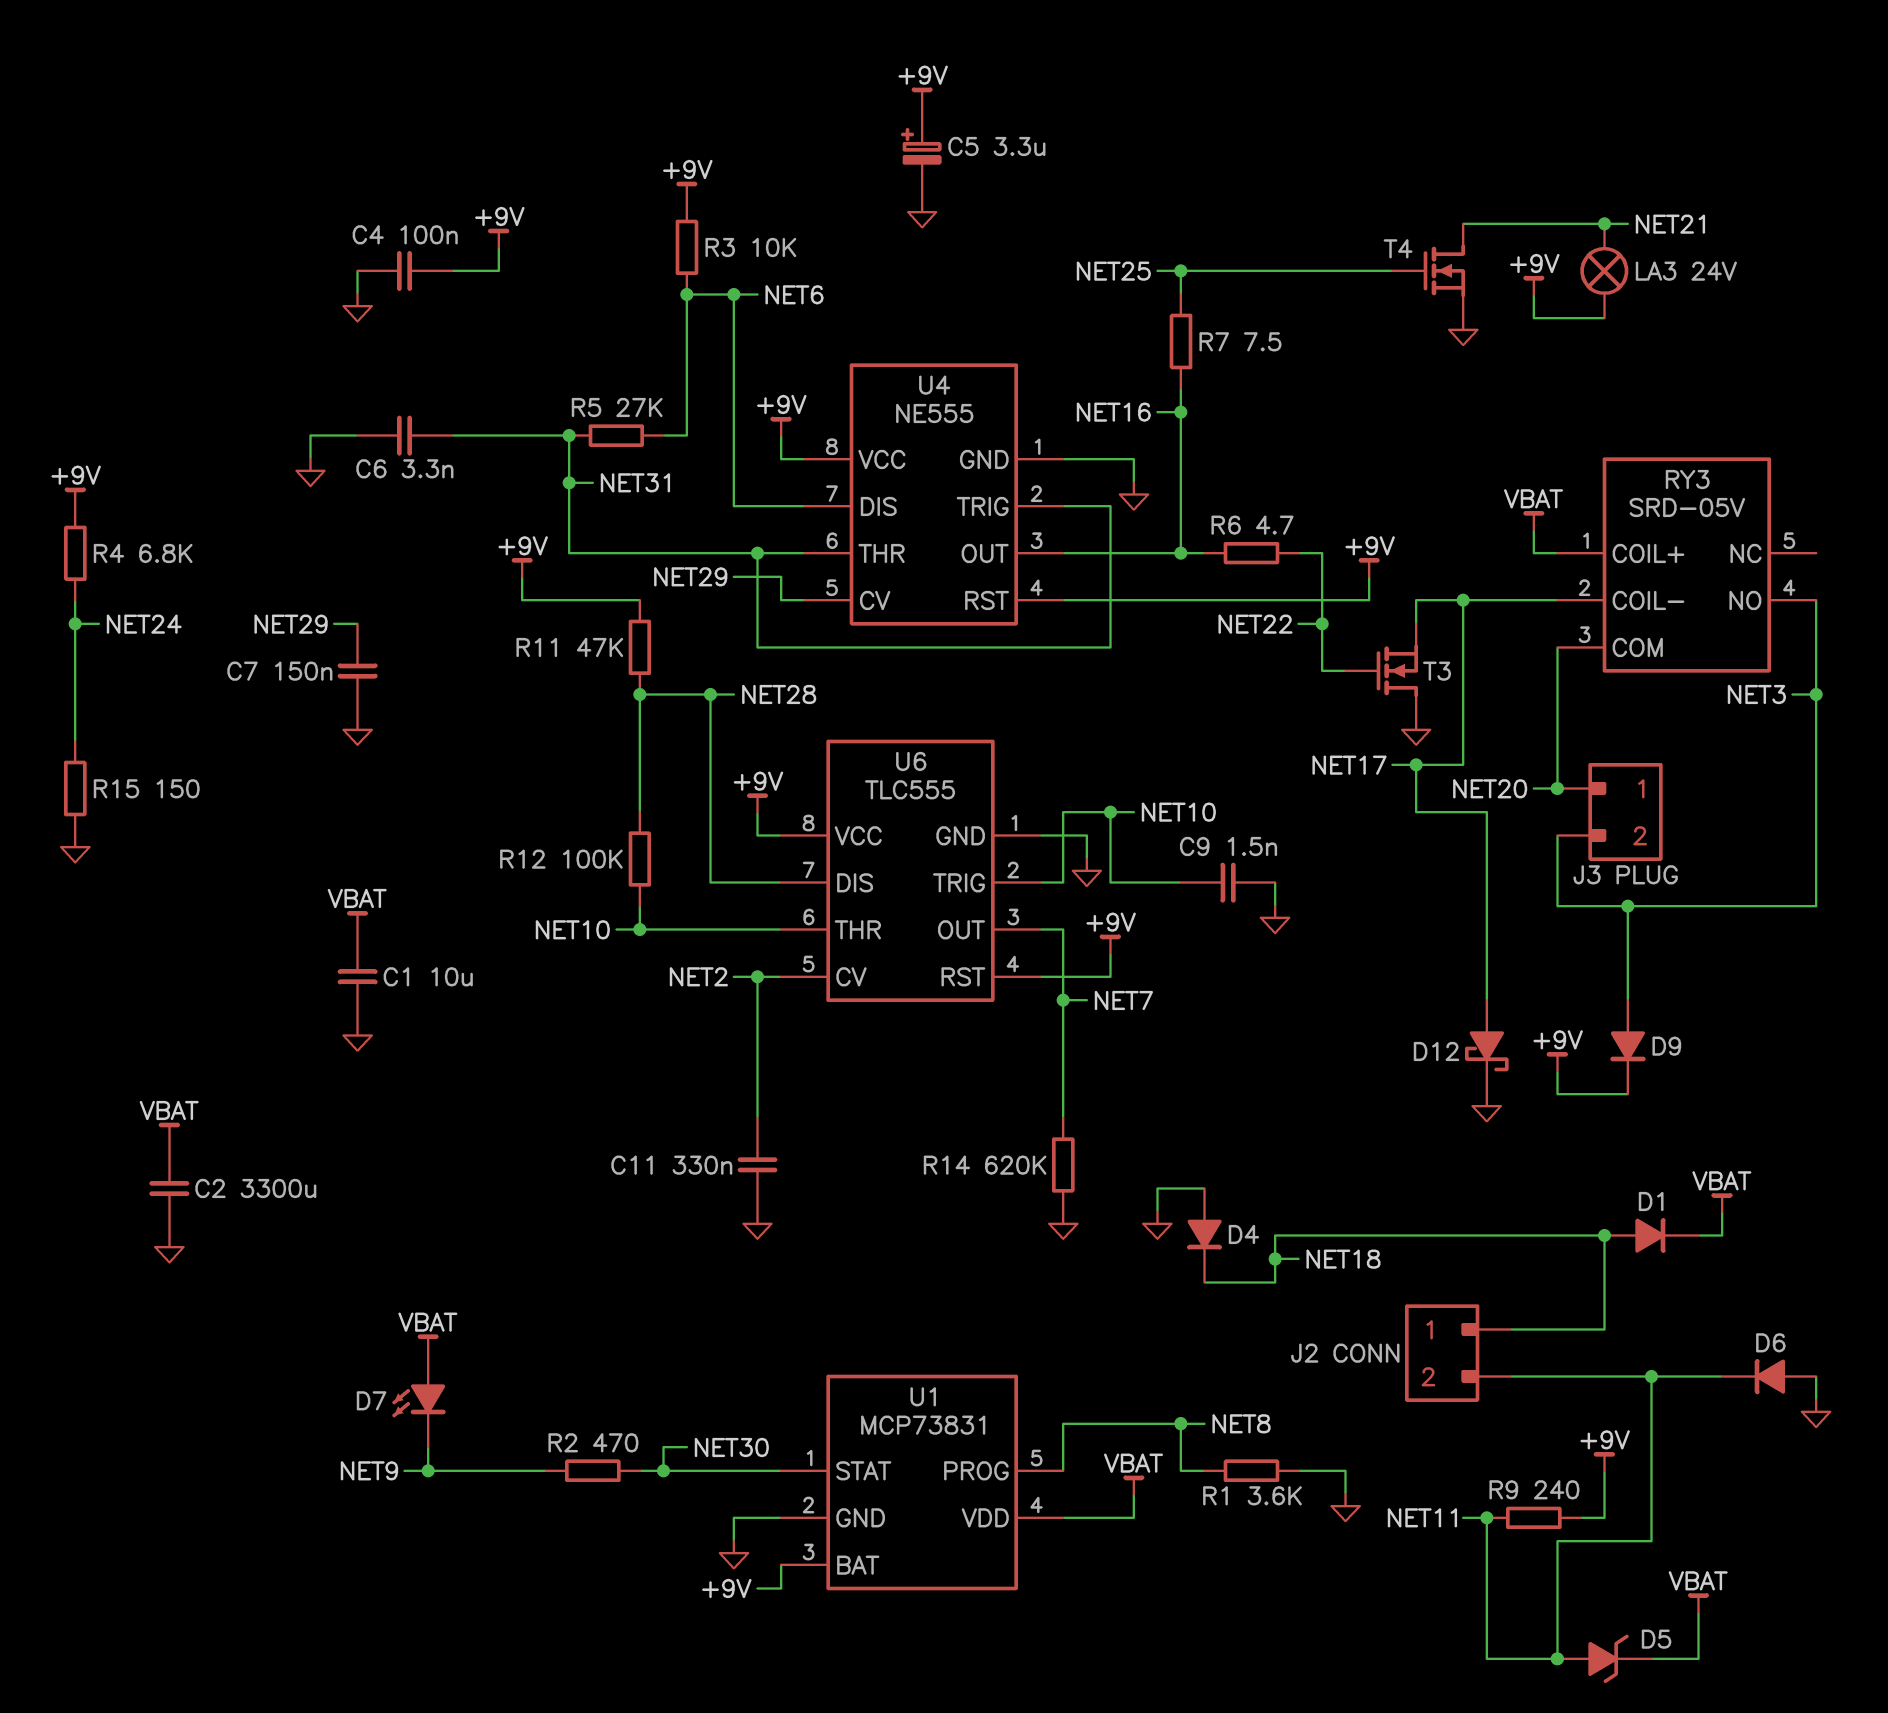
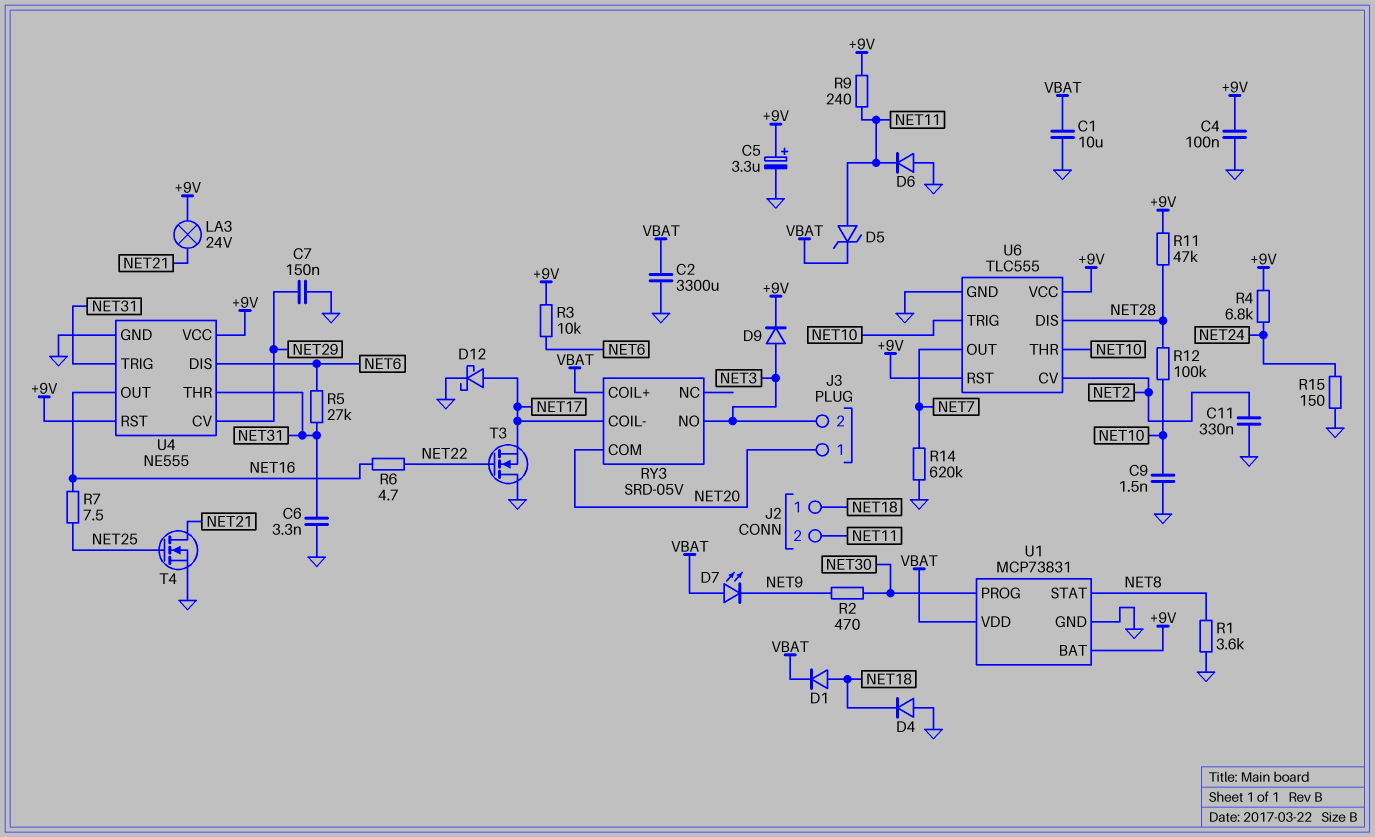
U1 pin PROG: NET8 -> NET30
U1 pin STAT: NET30 -> NET8

